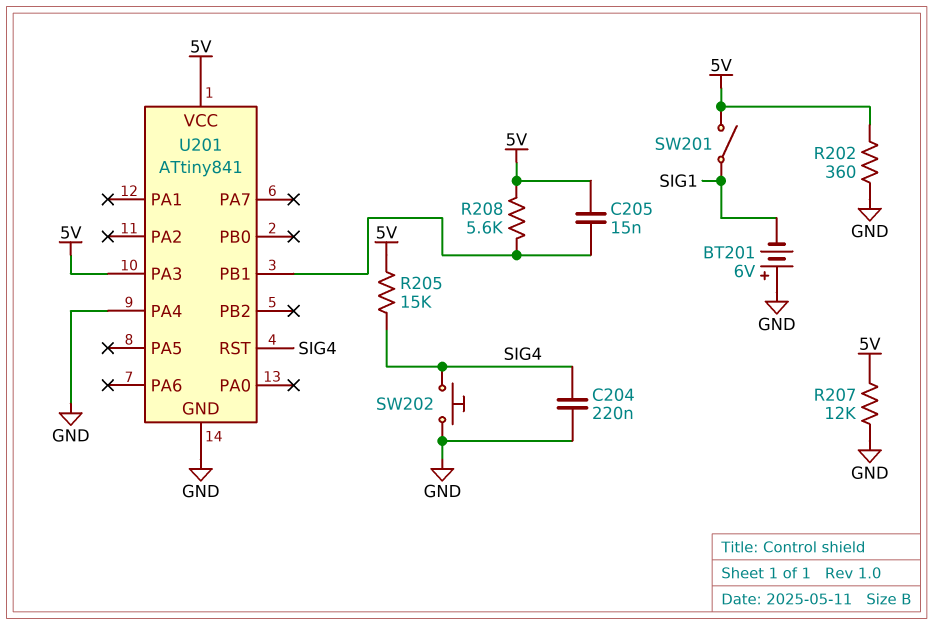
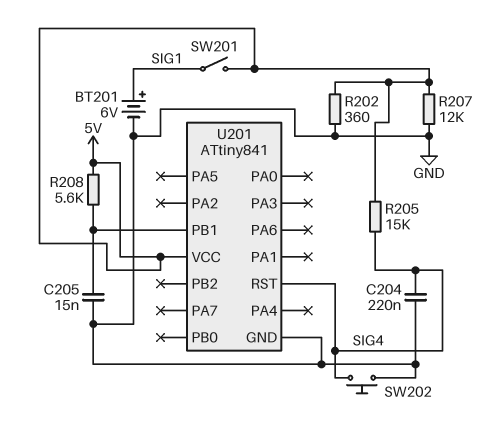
BT201: 6V (plus GND, minus SIG1) -> 6V (plus SIG1, minus GND)
C205: 15nF (5V, U201/PB1) -> 15nF (GND, U201/PB1)
U201 pin PA3: 5V -> none
U201 pin PA4: GND -> none

